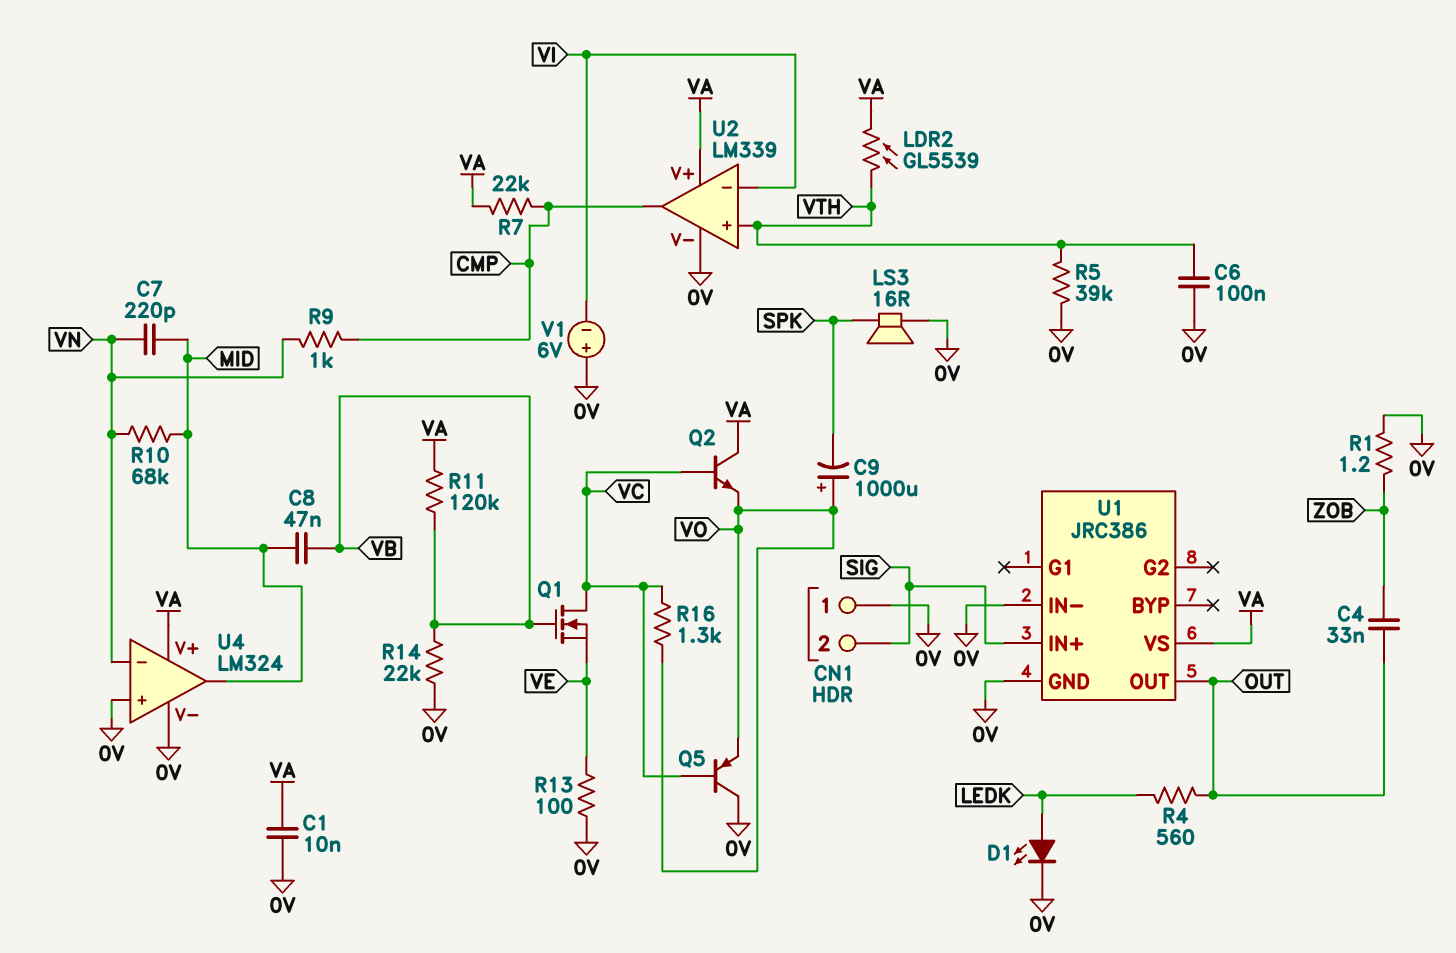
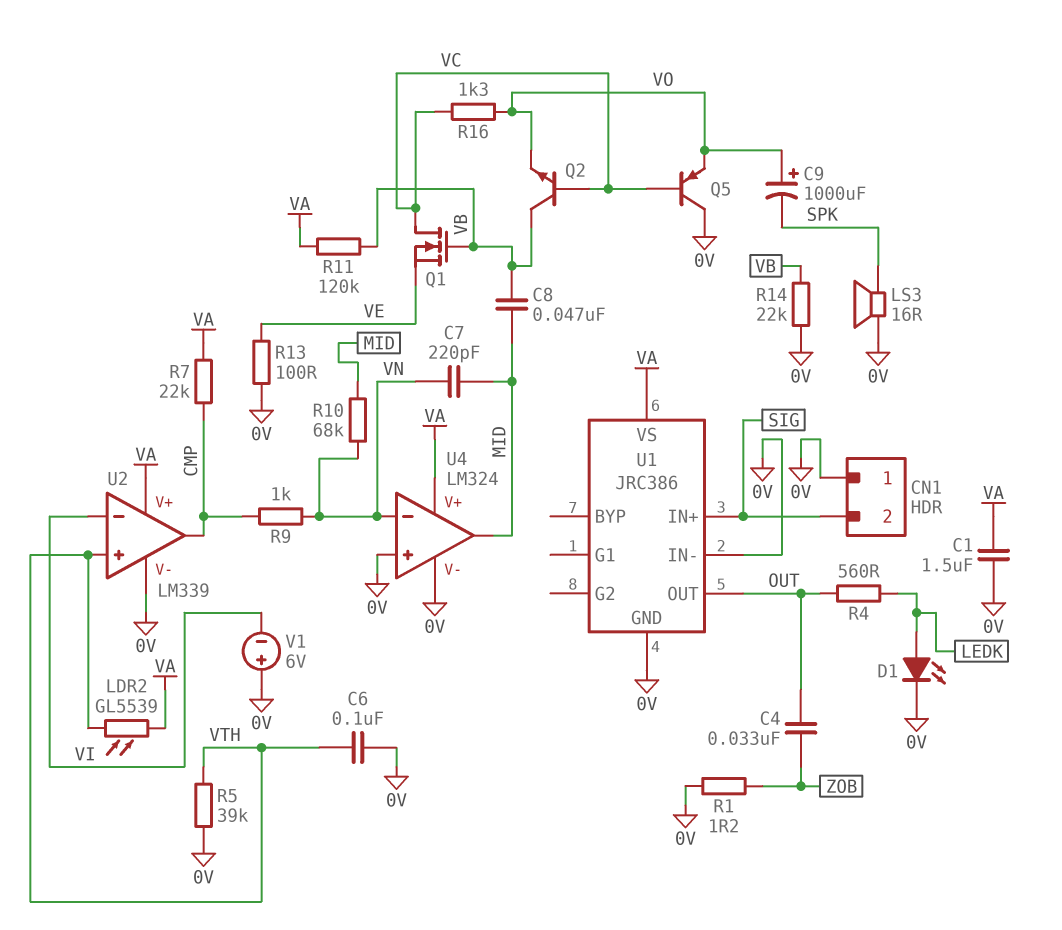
C1: 10nF (0V, VA) -> 1.5uF (0V, VA)
Q2: NPN (B VC, C VA, E VO) -> NPN (B VC, C VB, E VO)

